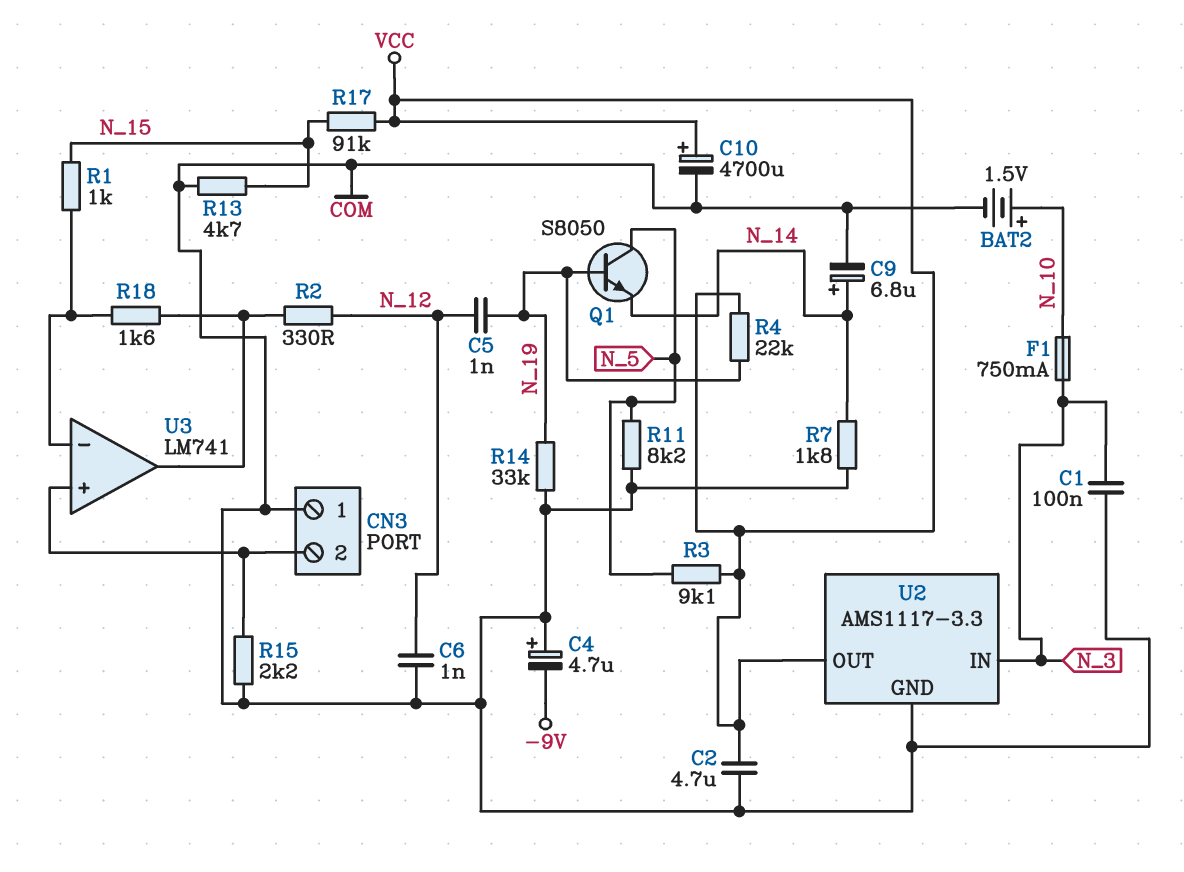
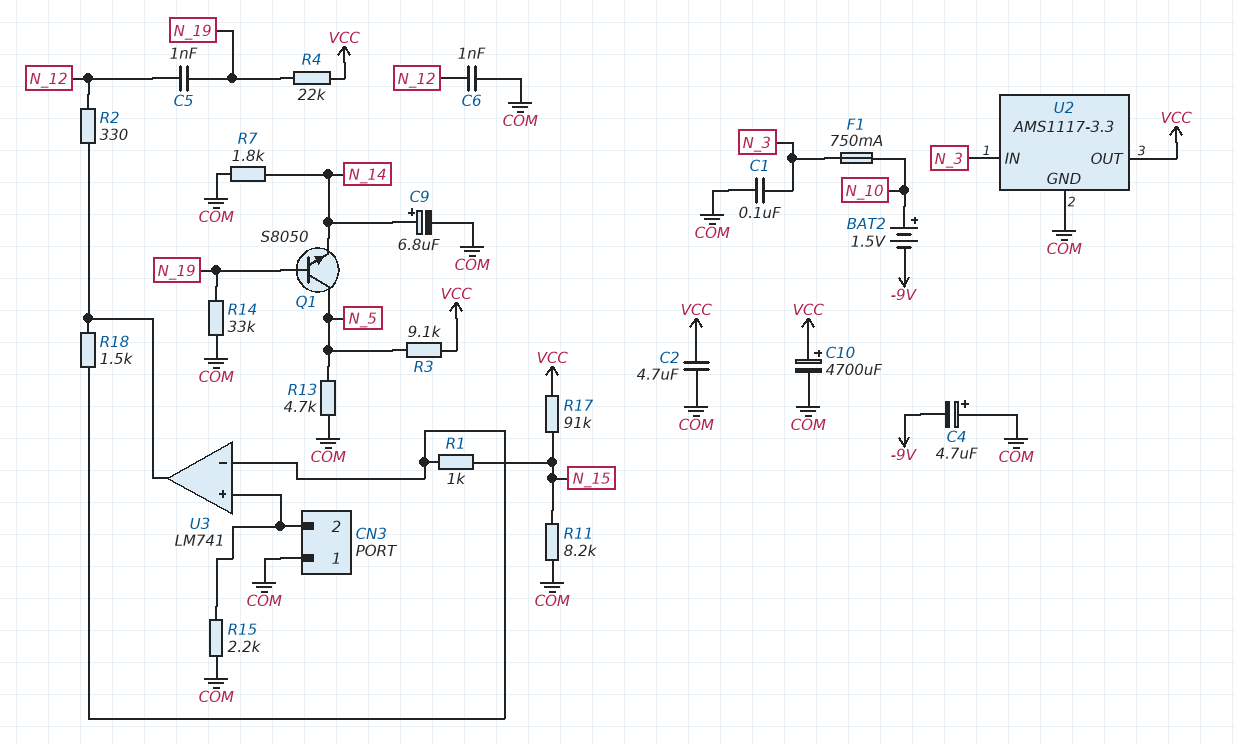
BAT2: 1.5V (plus N_10, minus COM) -> 1.5V (plus N_10, minus -9V)
R11: 8.2k (COM, N_5) -> 8.2k (COM, N_15)
R13: 4.7k (COM, N_15) -> 4.7k (COM, N_5)
R18: 1.6k (U3/in-, U3/out) -> 1.5k (U3/in-, U3/out)

